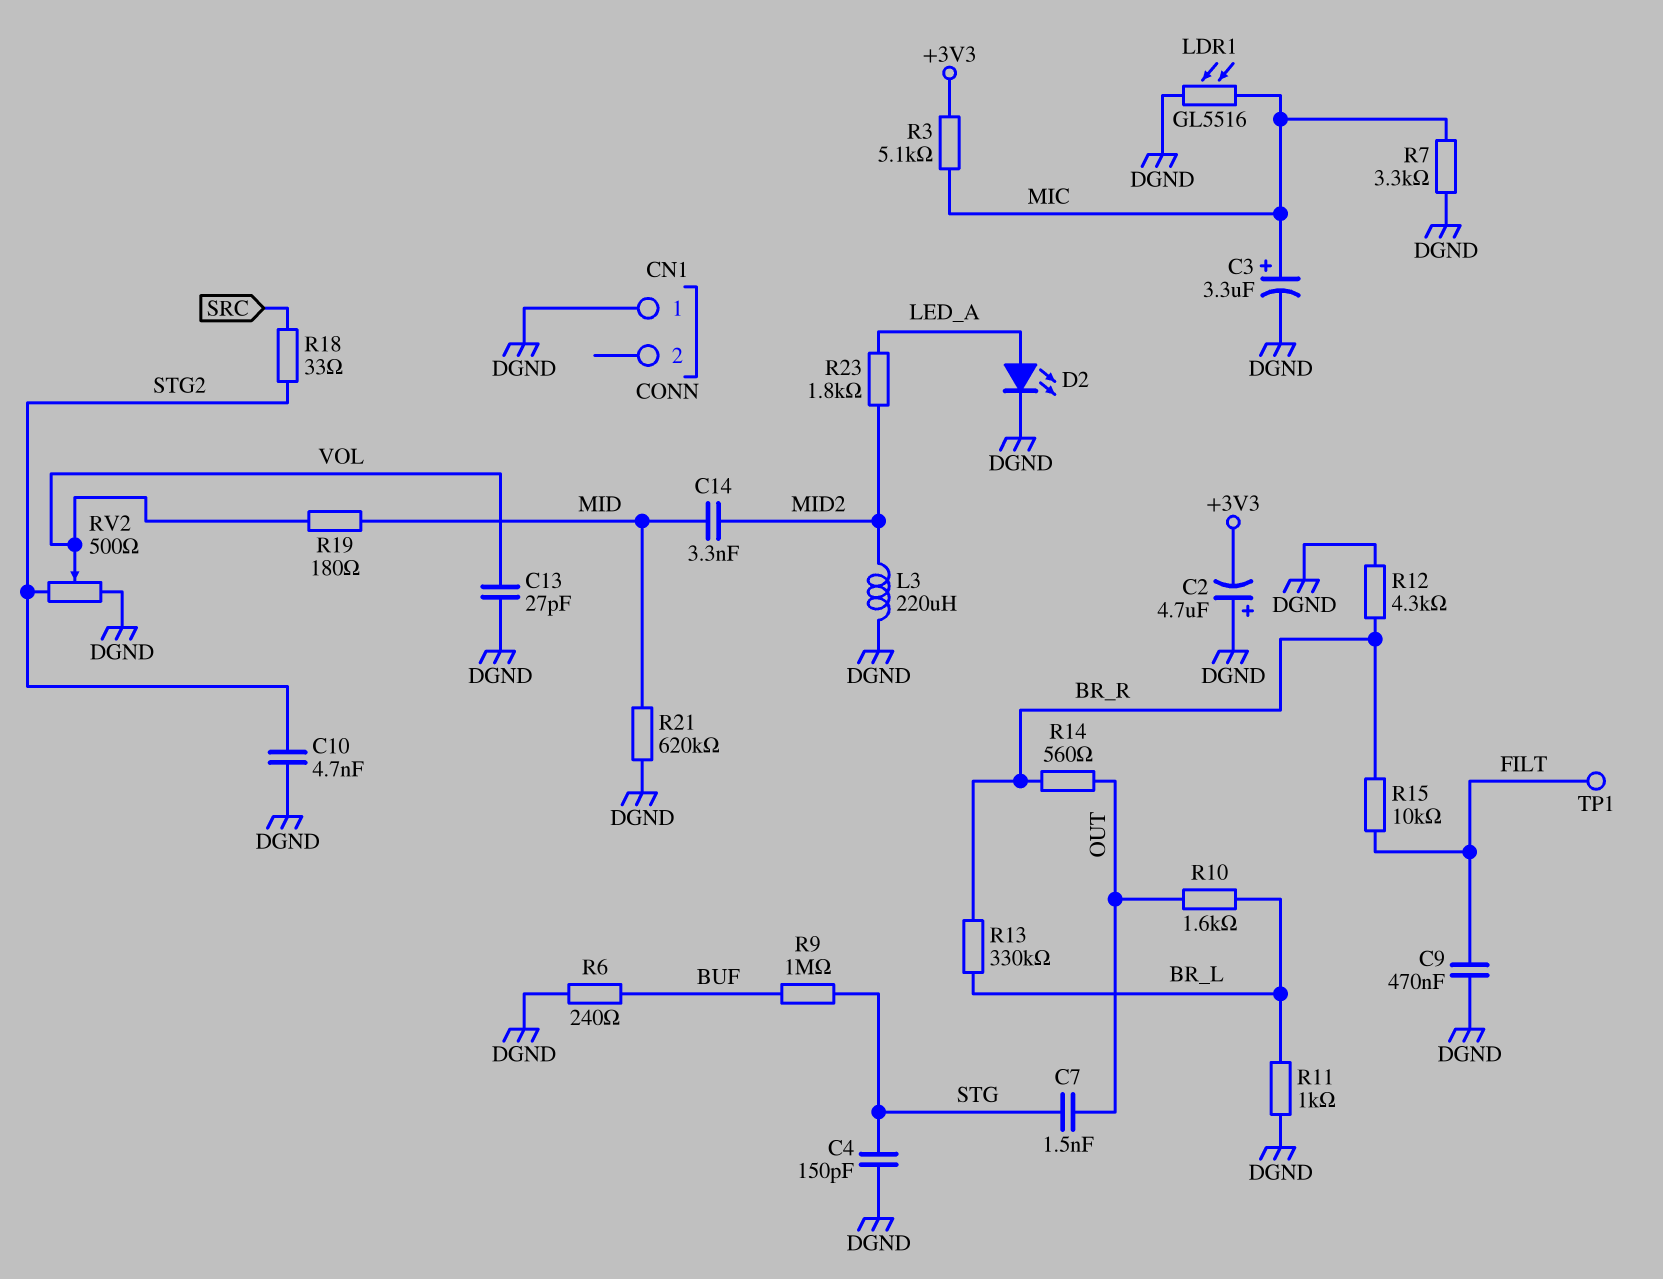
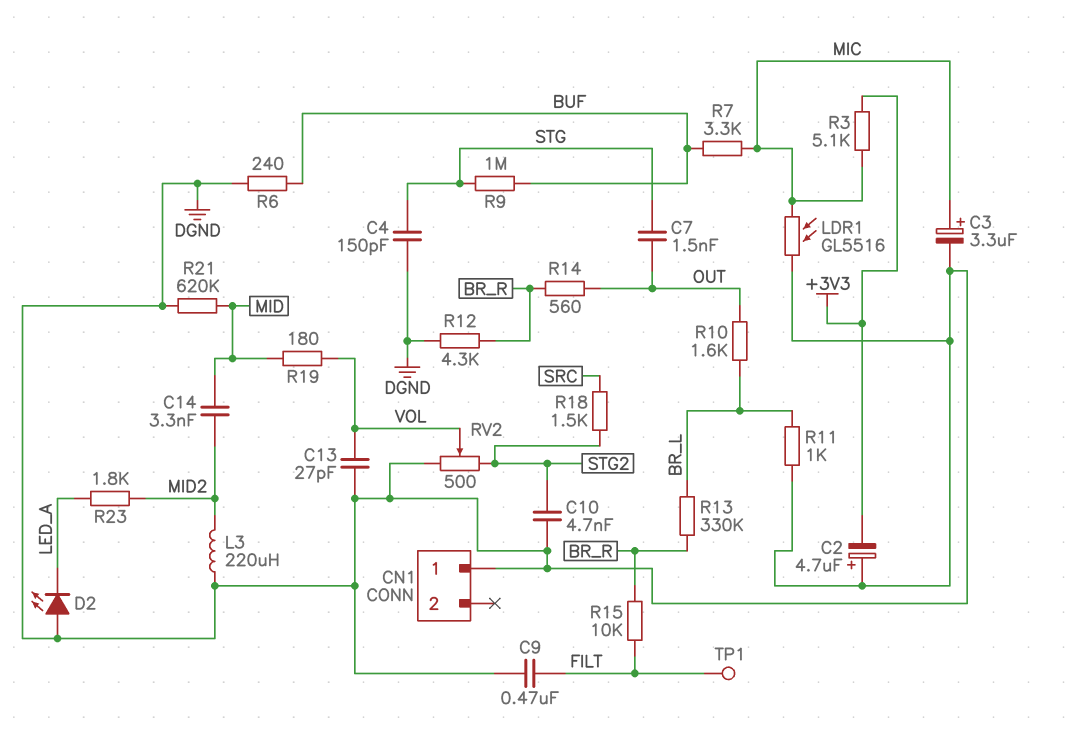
D2: LED (A LED_A, K DGND) -> LED (A DGND, K LED_A)
R7: 3.3k (DGND, MIC) -> 3.3k (BUF, MIC)
R18: 33 (SRC, STG2) -> 1.5k (SRC, STG2)

